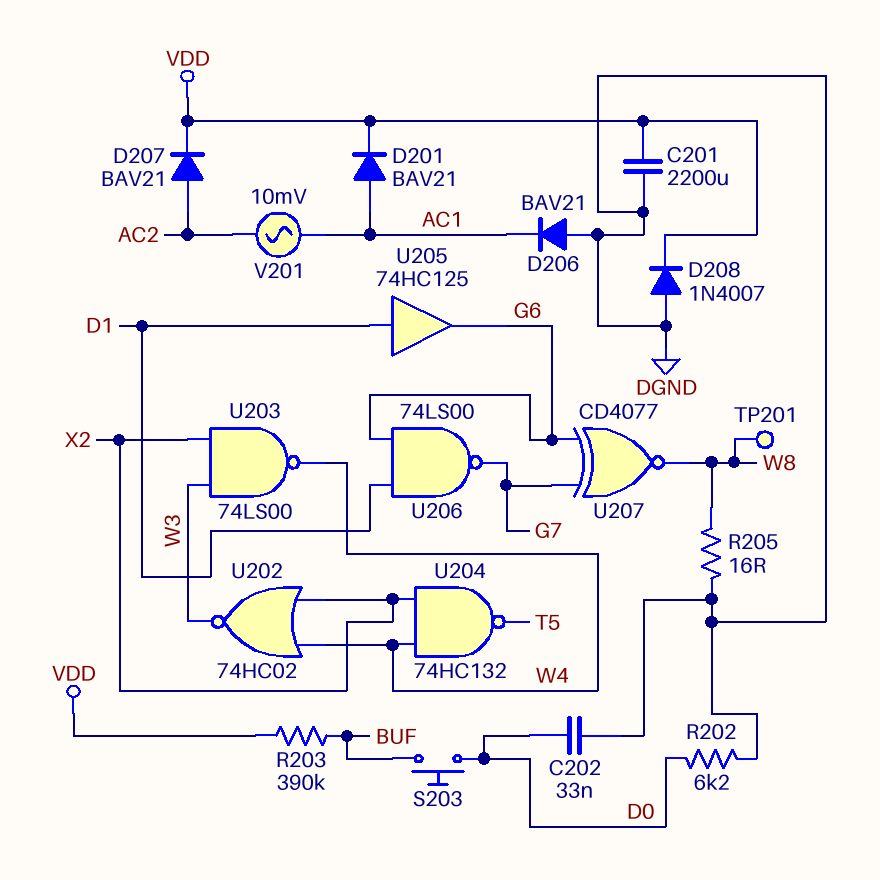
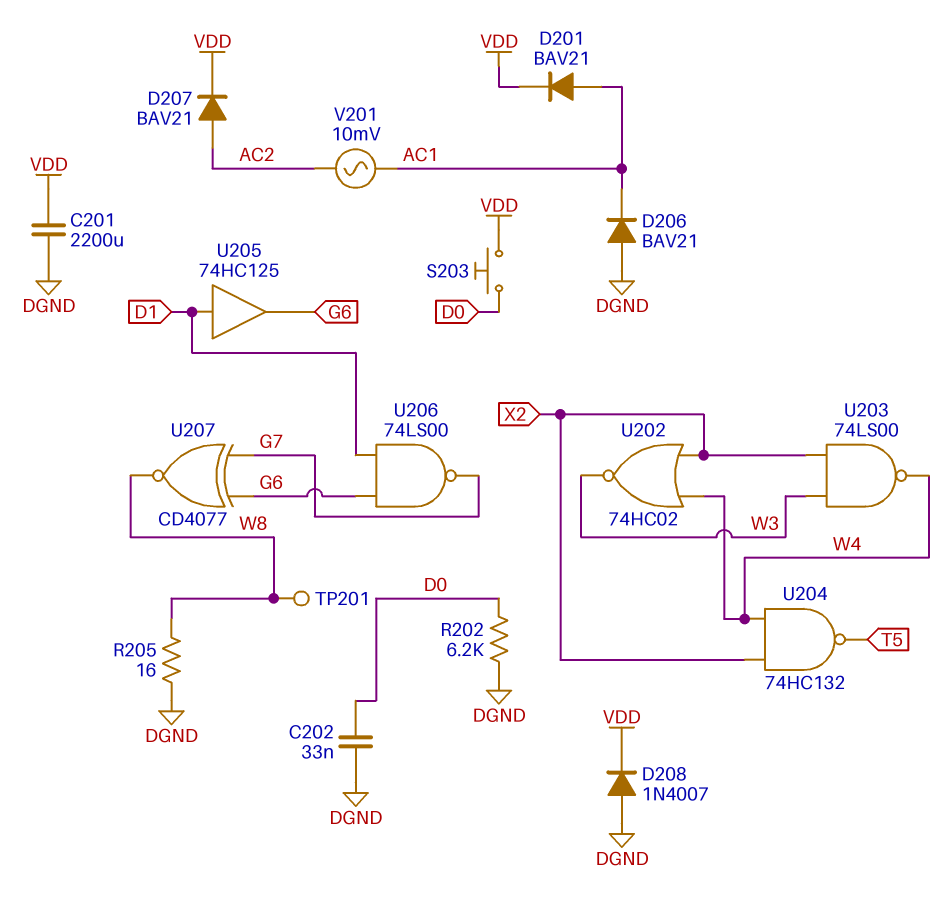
R203: 390k (BUF, VDD) -> none
S203: button (BUF, D0) -> button (D0, VDD)

